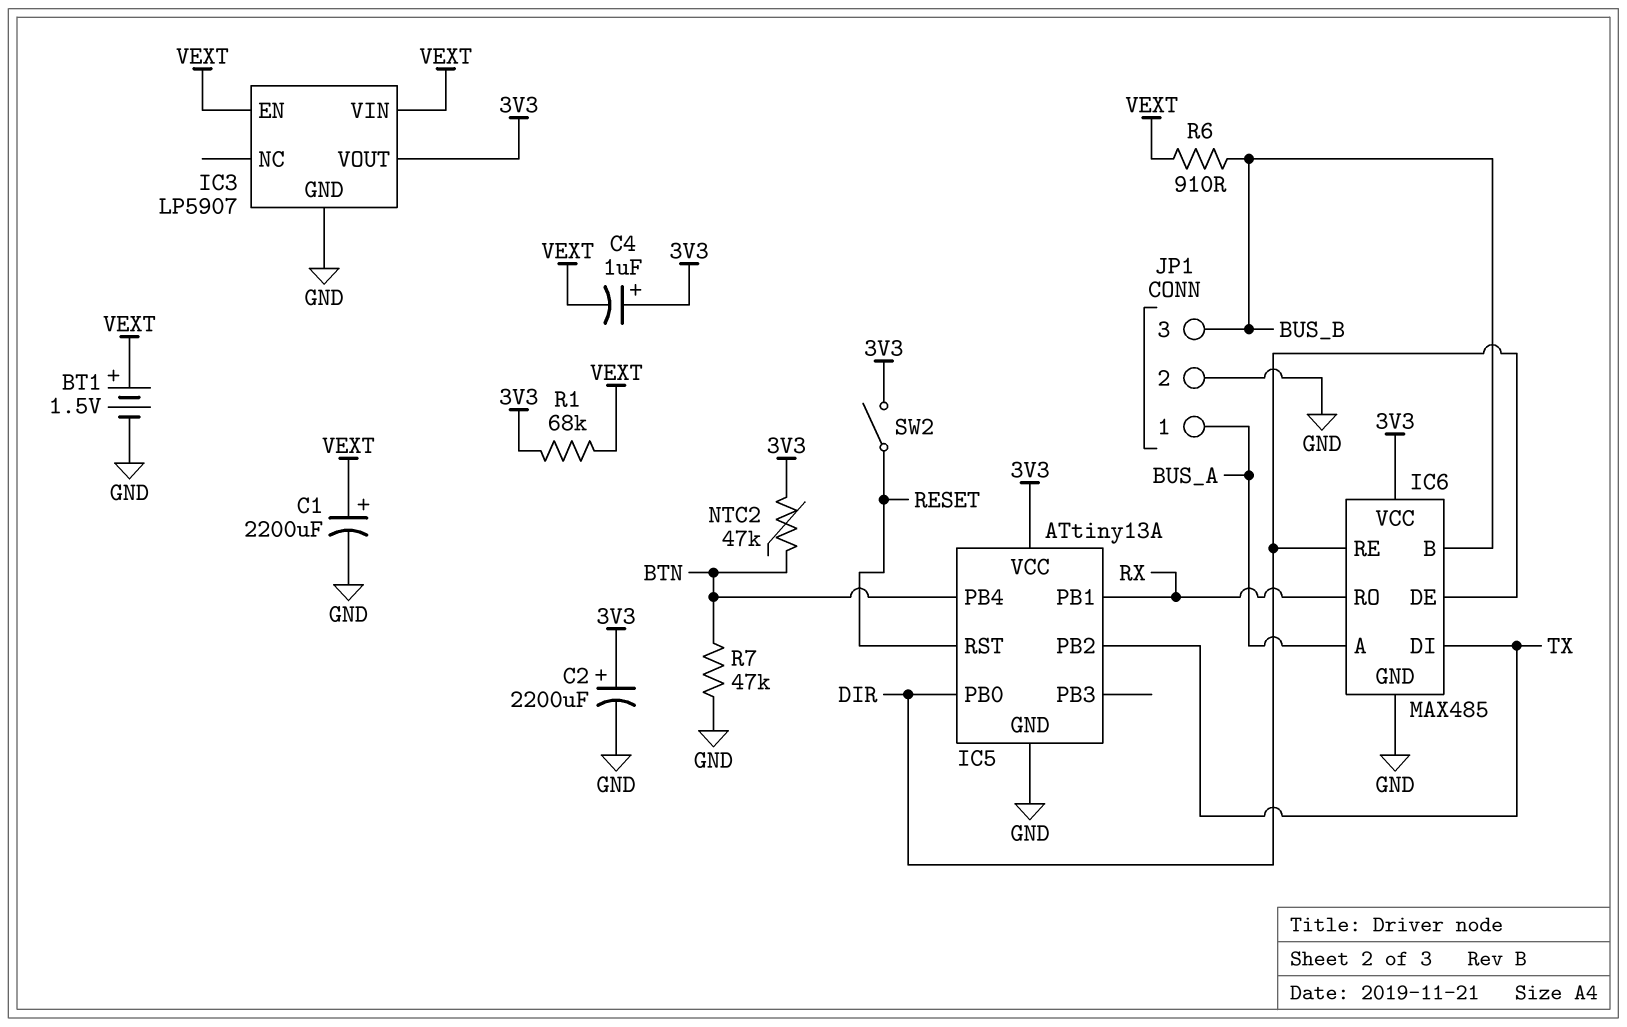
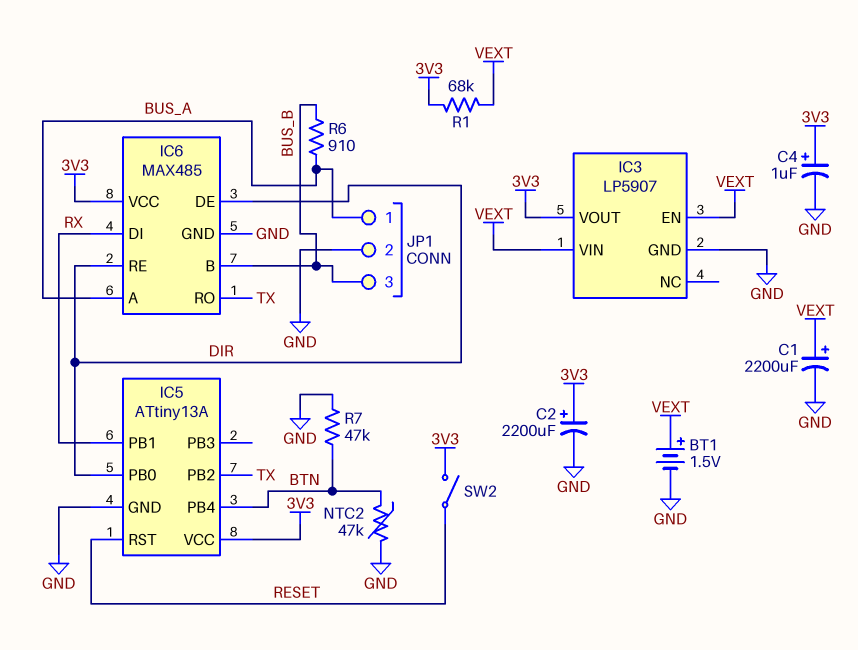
C4: 1uF (plus 3V3, minus VEXT) -> 1uF (plus 3V3, minus GND)
IC6 pin DI: TX -> RX
IC6 pin RO: RX -> TX
NTC2: 47k (3V3, BTN) -> 47k (BTN, GND)
R6: 910 (BUS_B, VEXT) -> 910 (BUS_A, BUS_B)

